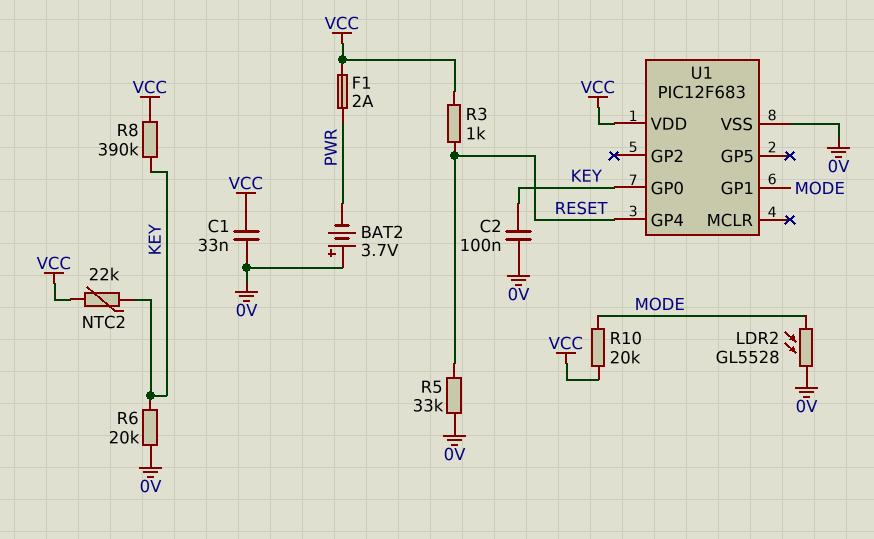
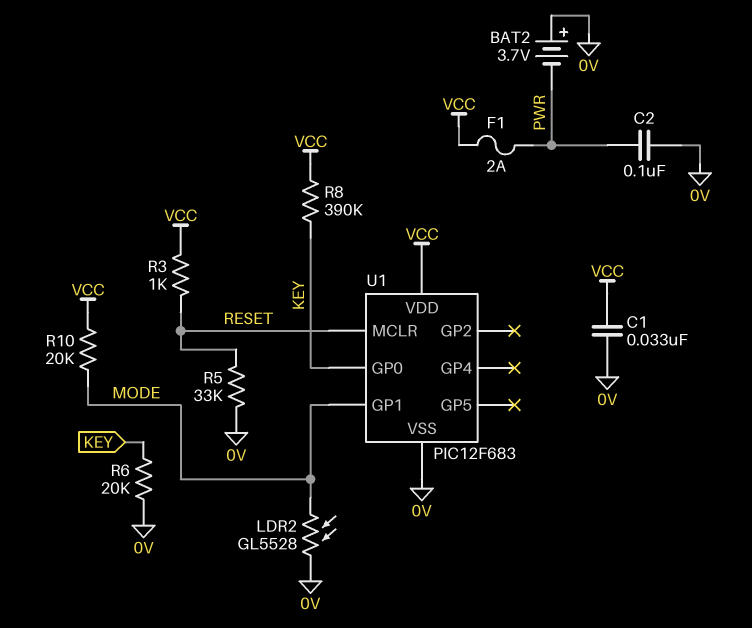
C2: 100nF (0V, KEY) -> 100nF (0V, PWR)
NTC2: 22k (KEY, VCC) -> none
U1 pin GP4: RESET -> none
U1 pin MCLR: none -> RESET

